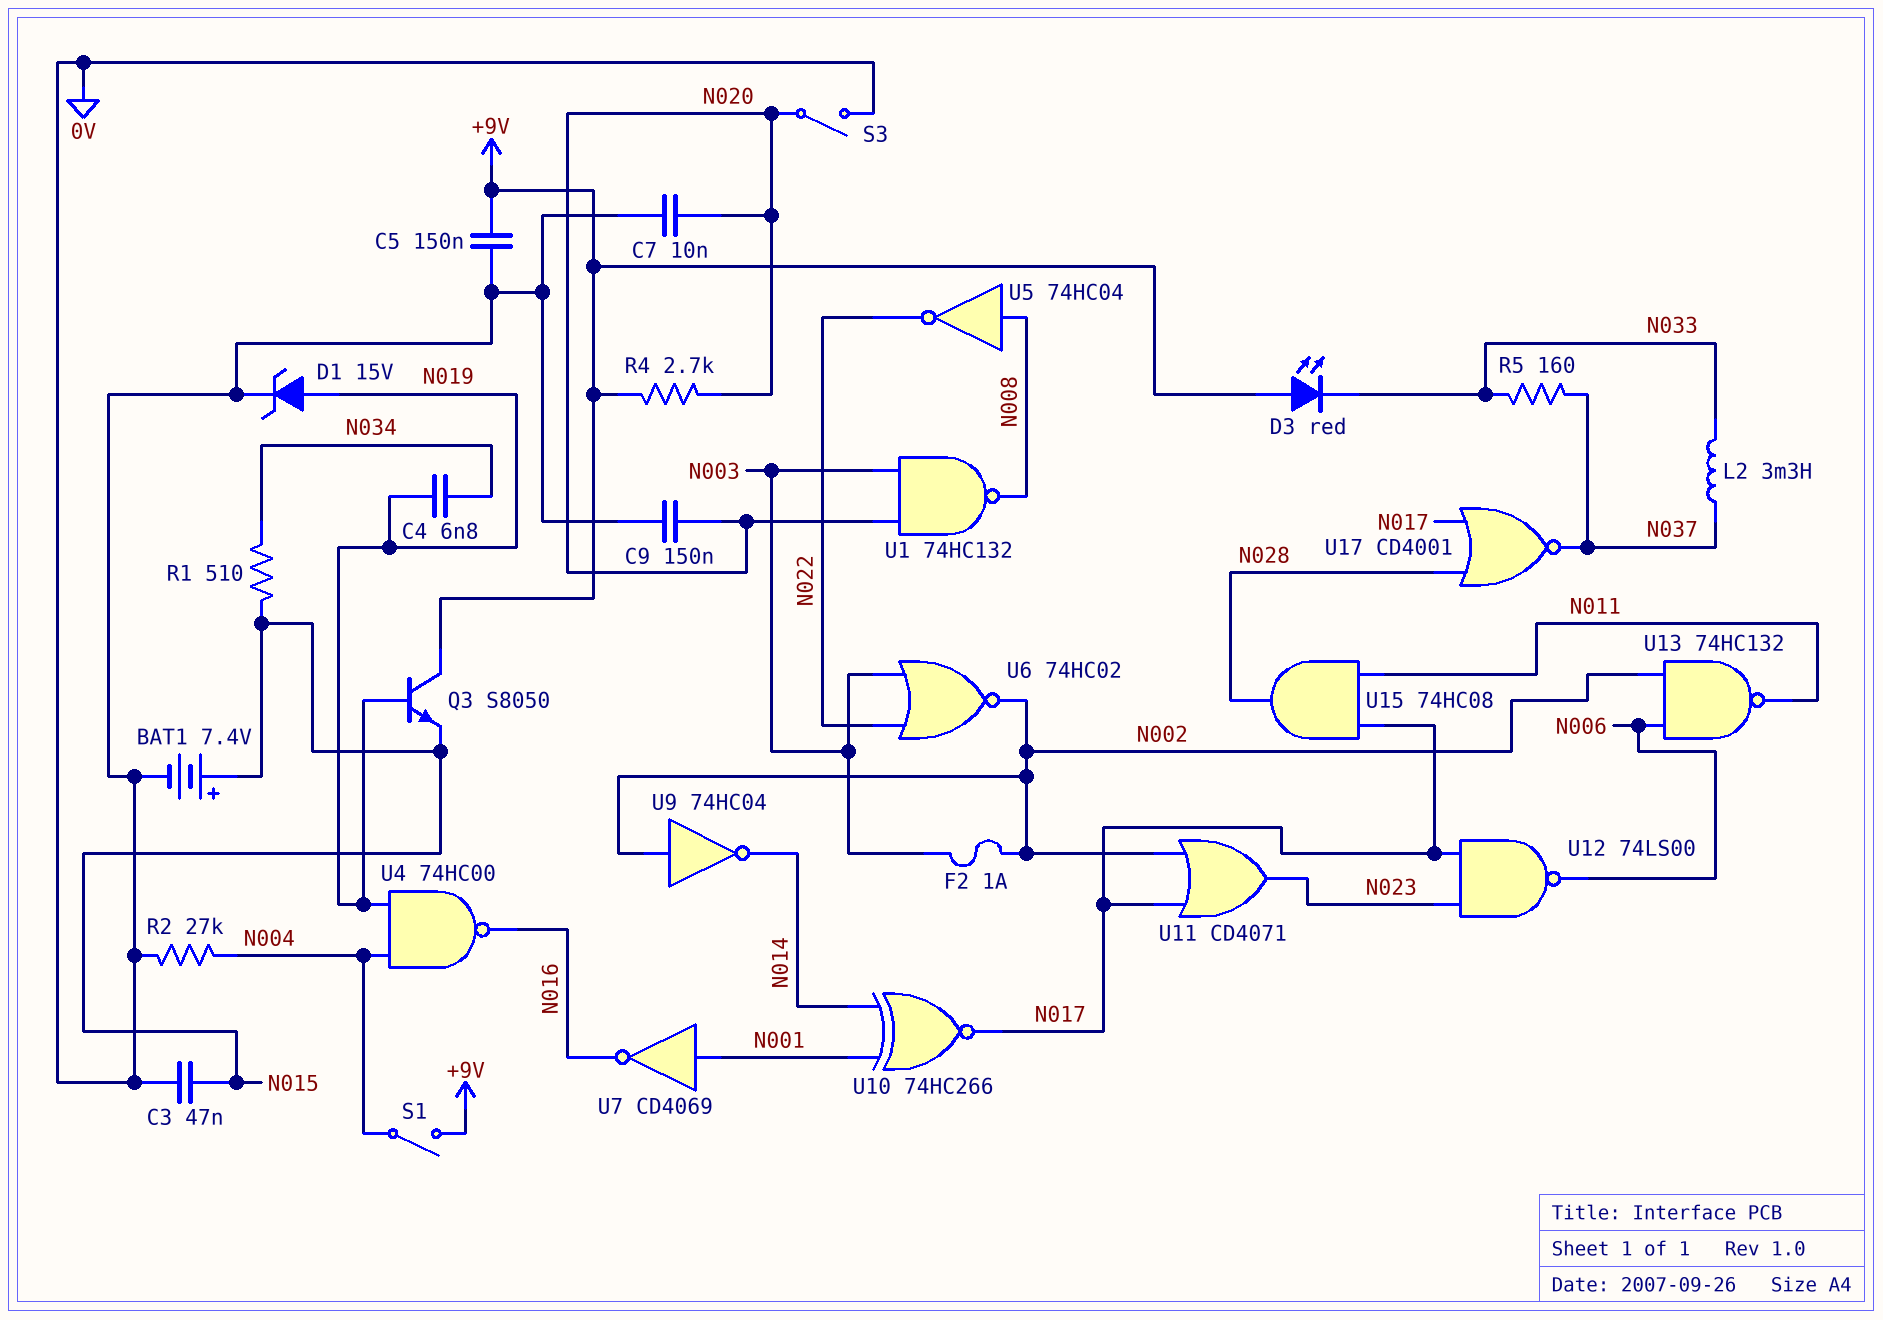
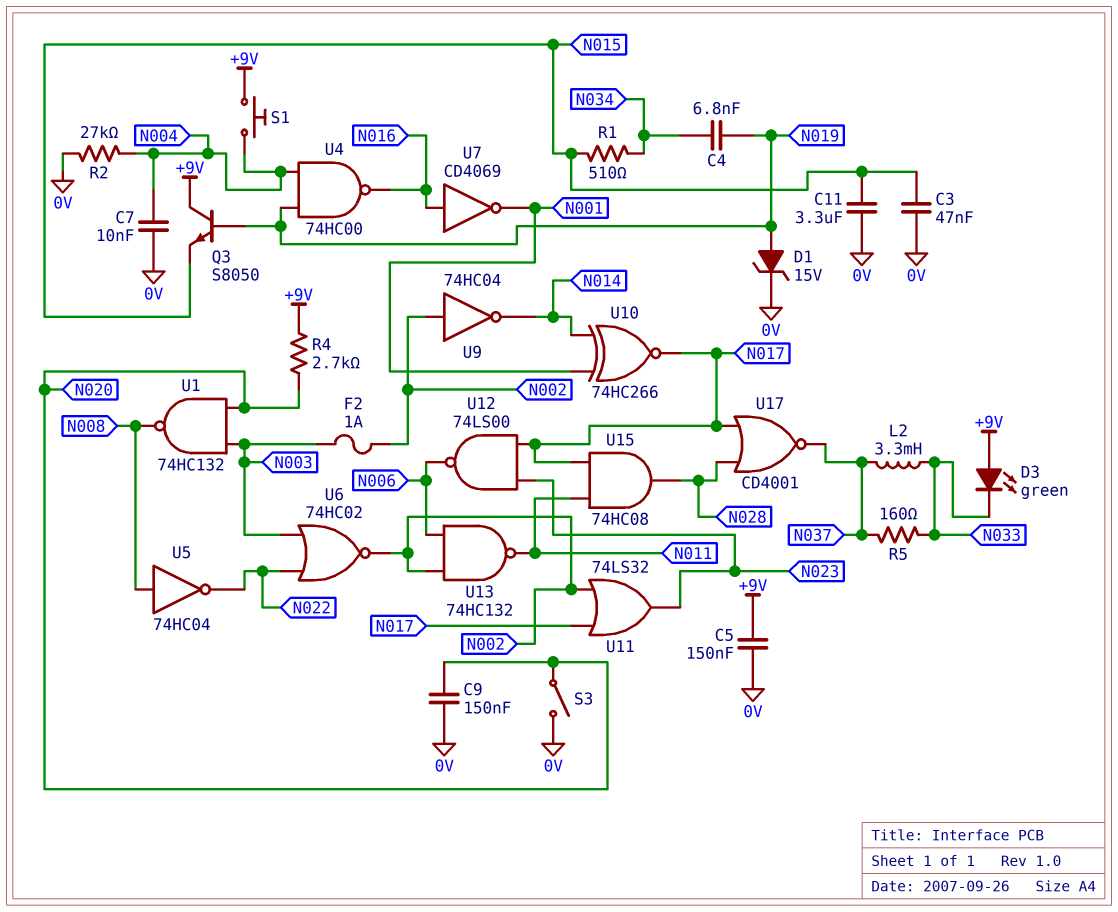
BAT1: 7.4V (plus N015, minus 0V) -> none
C7: 10nF (0V, N020) -> 10nF (0V, N004)
C11: none -> 3.3uF (0V, N015)
D3: LED red (A +9V, K N033) -> LED green (A +9V, K N033)
S1: switch (+9V, N004) -> button (+9V, N004)
U7: NOT CD4069 (in N001, out N016) -> NOT CD4069 (in N016, out N001)
U11: OR CD4071 (in N002, in N017, out N023) -> OR 74LS32 (in N002, in N017, out N023)

